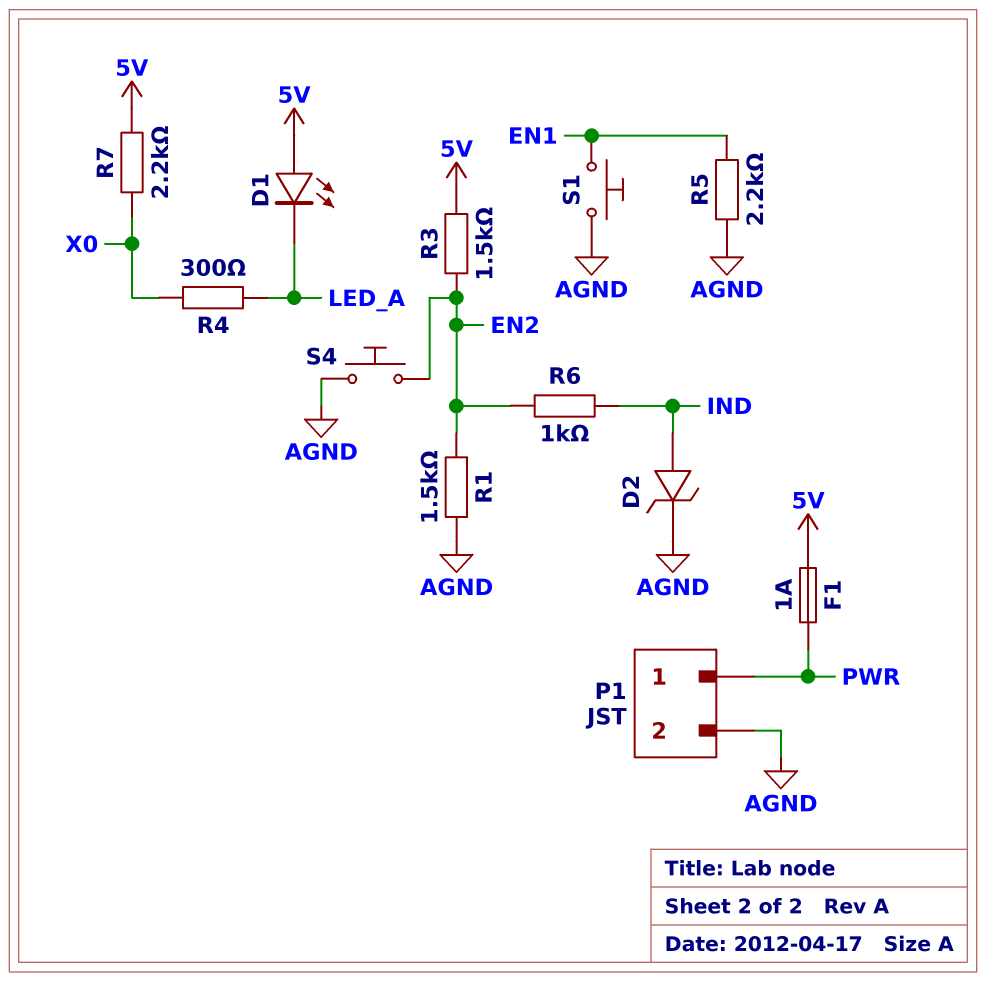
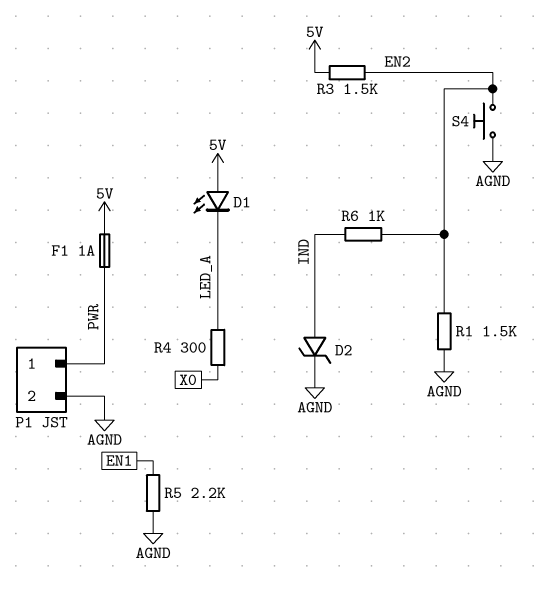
R7: 2.2k (5V, X0) -> none
S1: button (AGND, EN1) -> none

